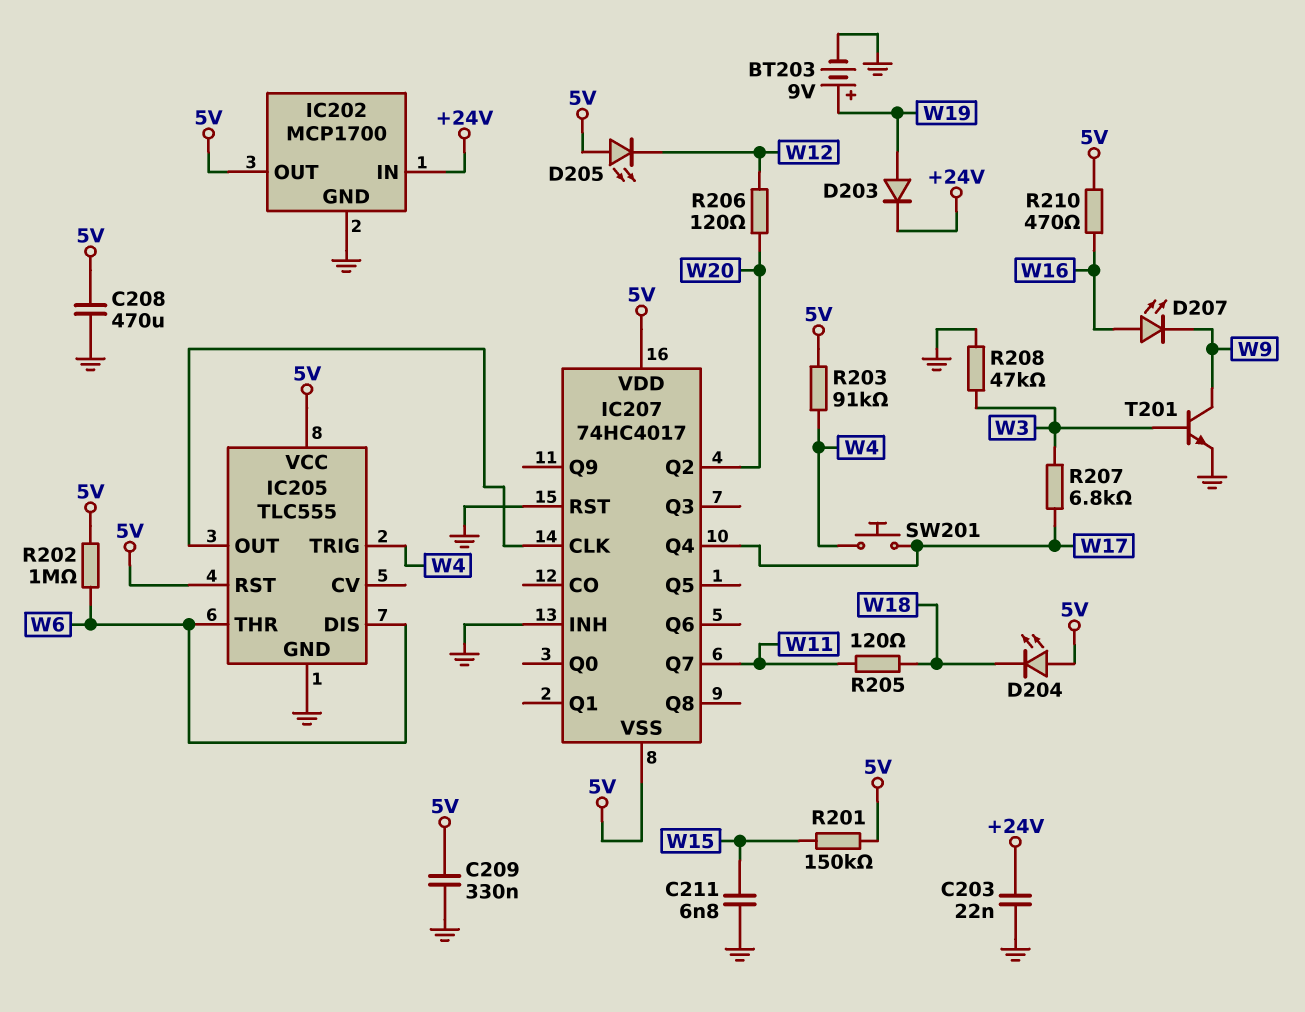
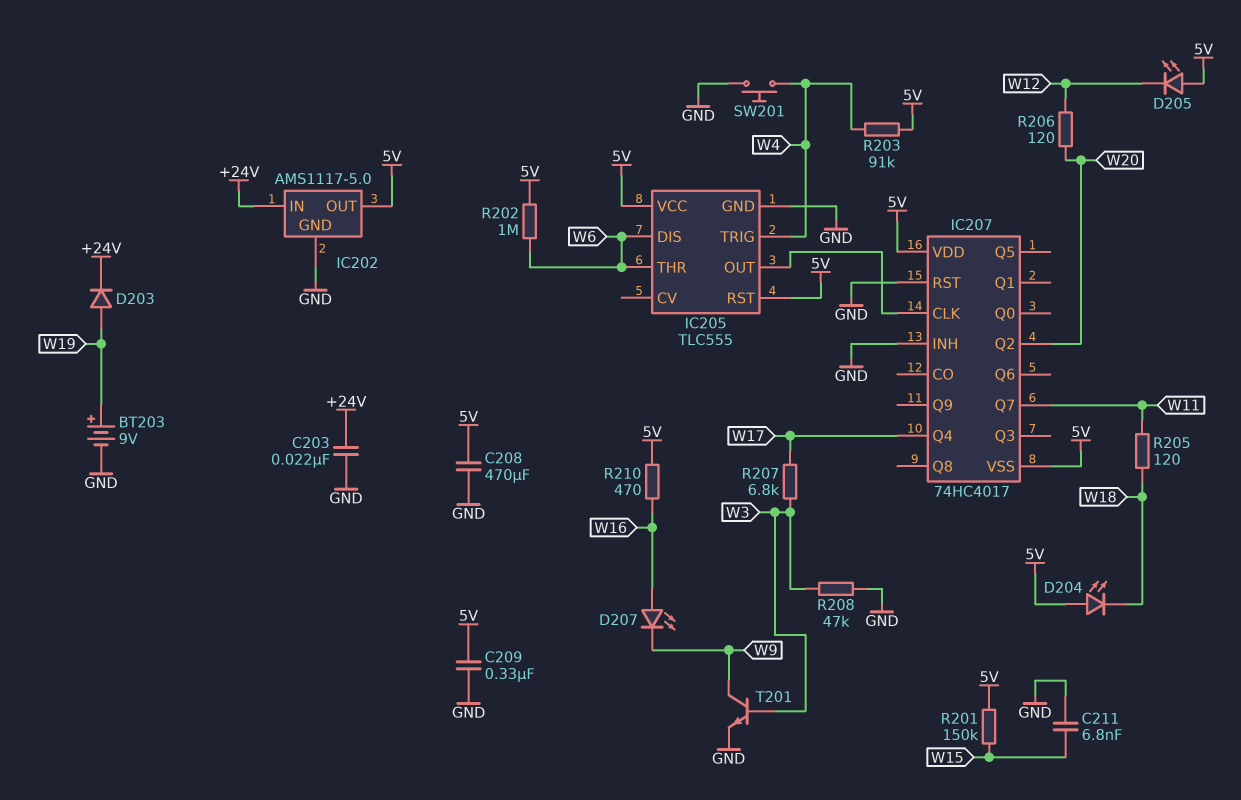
IC202: MCP1700 -> AMS1117-5.0
SW201: button (W4, W17) -> button (GND, W4)

